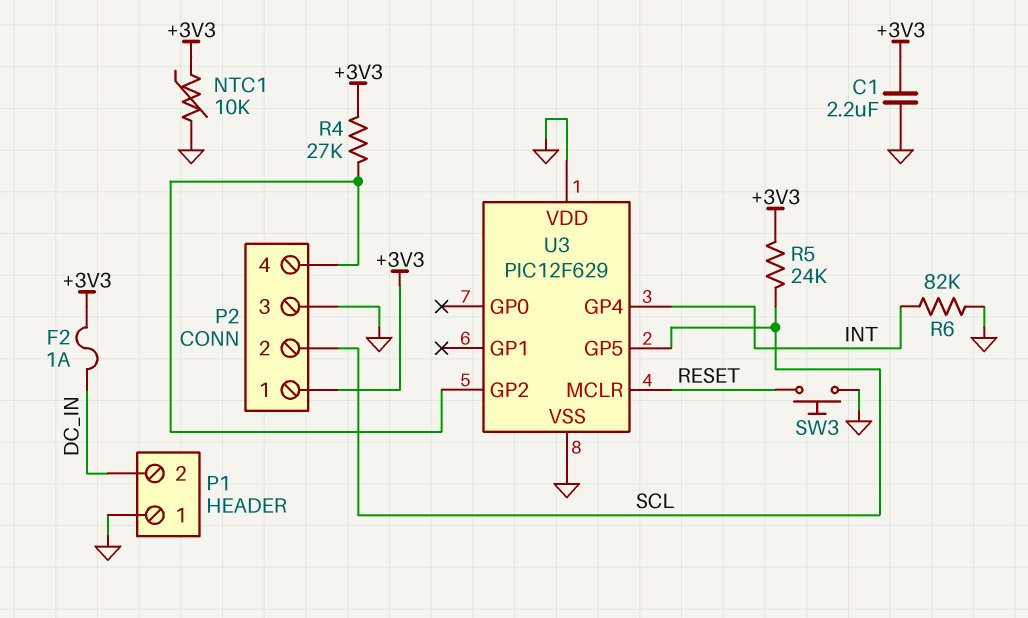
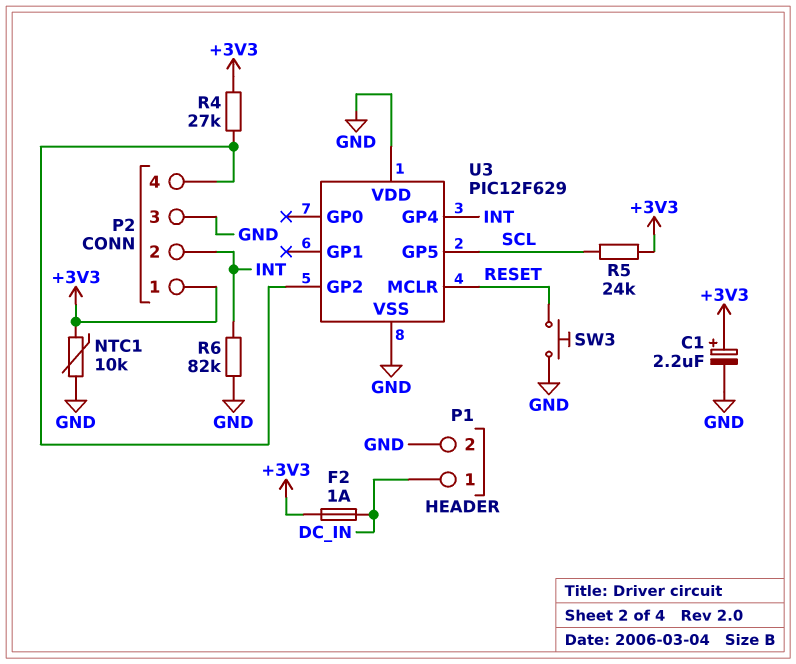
C1: 2.2uF (+3V3, GND) -> 2.2uF (plus +3V3, minus GND)
P1 pin 1: GND -> DC_IN
P1 pin 2: DC_IN -> GND
P2 pin 2: SCL -> INT

